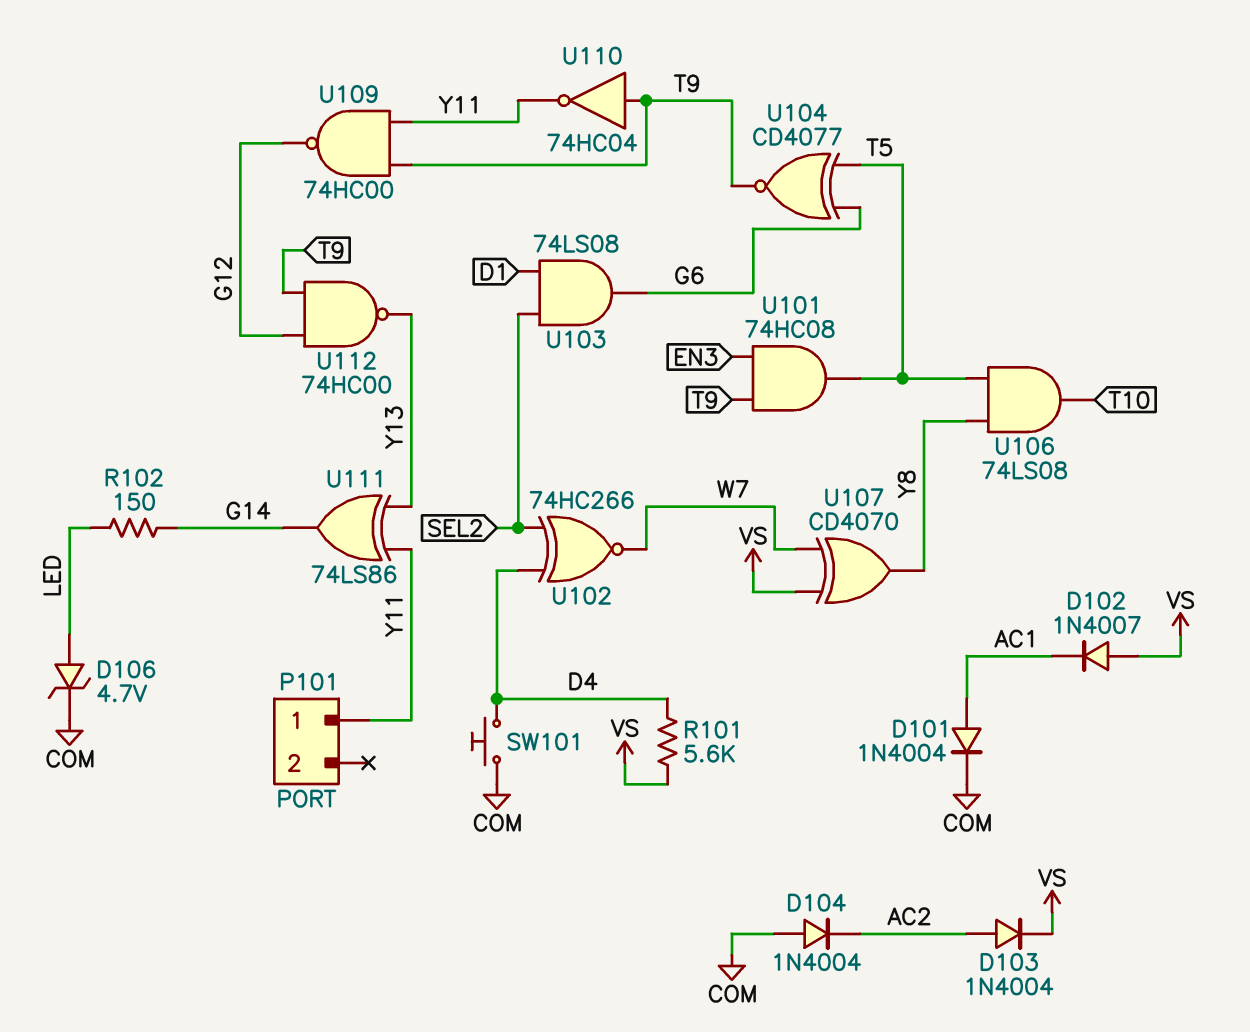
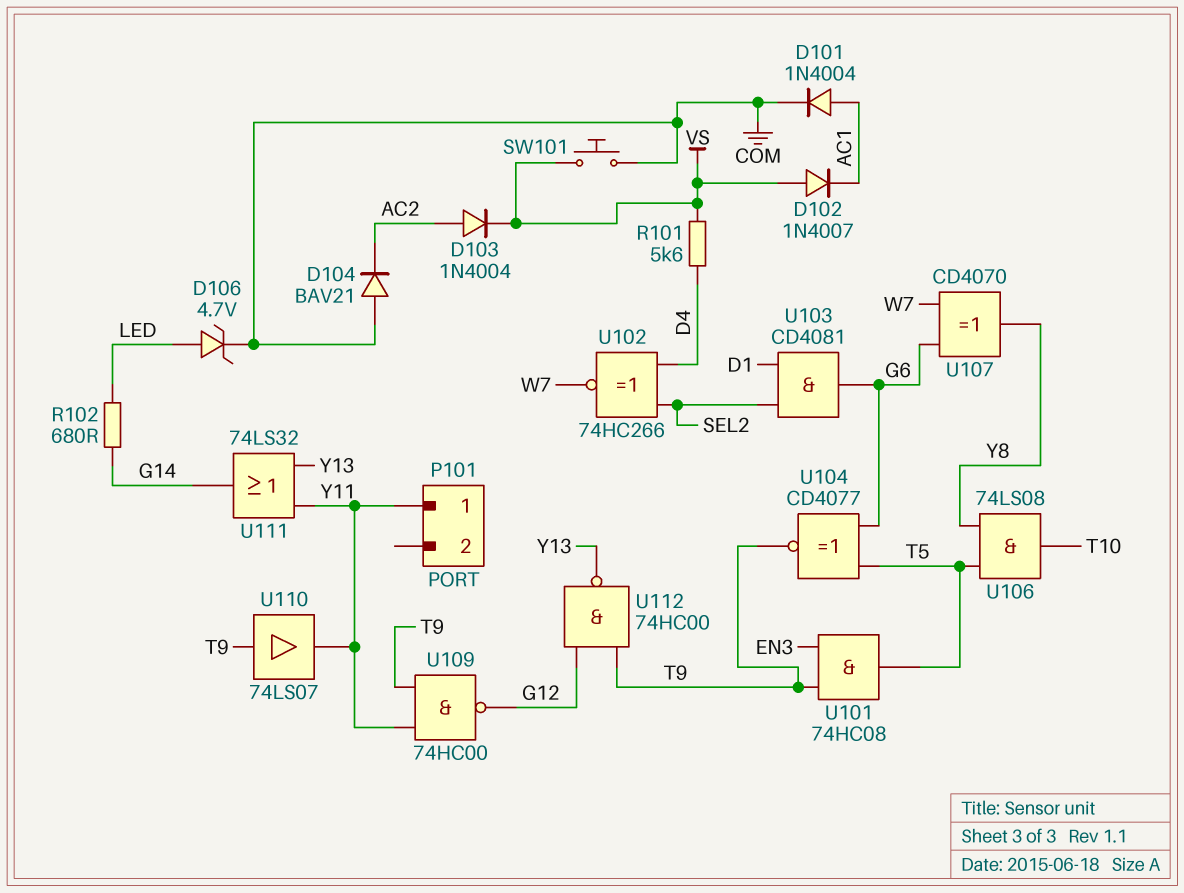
D104: diode 1N4004 (A COM, K AC2) -> diode BAV21 (A COM, K AC2)
R102: 150 (G14, LED) -> 680 (G14, LED)
SW101: button (COM, D4) -> button (COM, VS)
U103: AND 74LS08 (in D1, in SEL2, out G6) -> AND CD4081 (in D1, in SEL2, out G6)
U107: XOR CD4070 (in VS, in W7, out Y8) -> XOR CD4070 (in G6, in W7, out Y8)
U110: NOT 74HC04 (in T9, out Y11) -> buffer 74LS07 (in T9, out Y11)
U111: XOR 74LS86 (in Y11, in Y13, out G14) -> OR 74LS32 (in Y11, in Y13, out G14)

